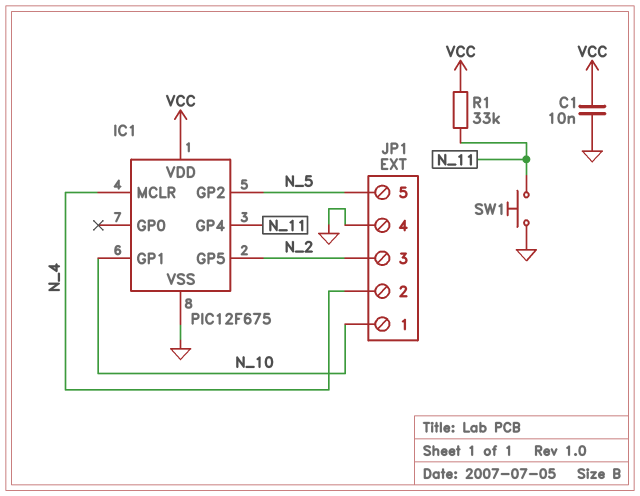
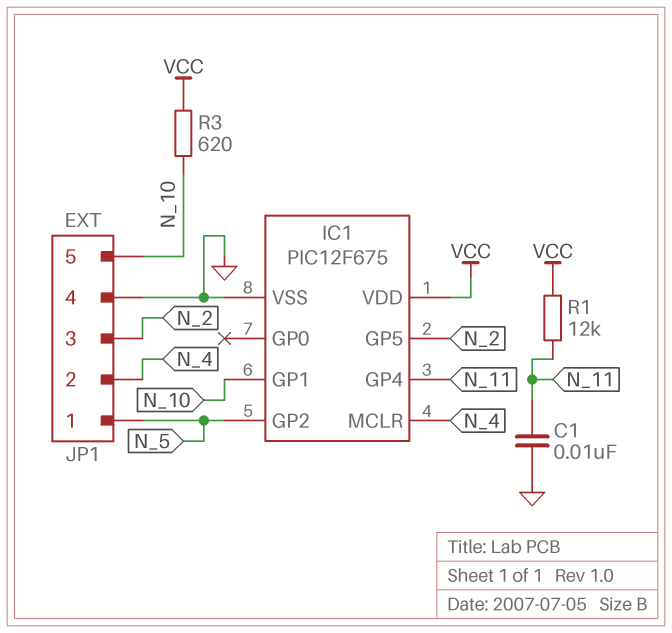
C1: 10nF (GND, VCC) -> 10nF (GND, N_11)
JP1 pin 1: N_10 -> N_5
JP1 pin 5: N_5 -> N_10
R1: 33k (N_11, VCC) -> 12k (N_11, VCC)
R3: none -> 620 (N_10, VCC)
SW1: button (GND, N_11) -> none

